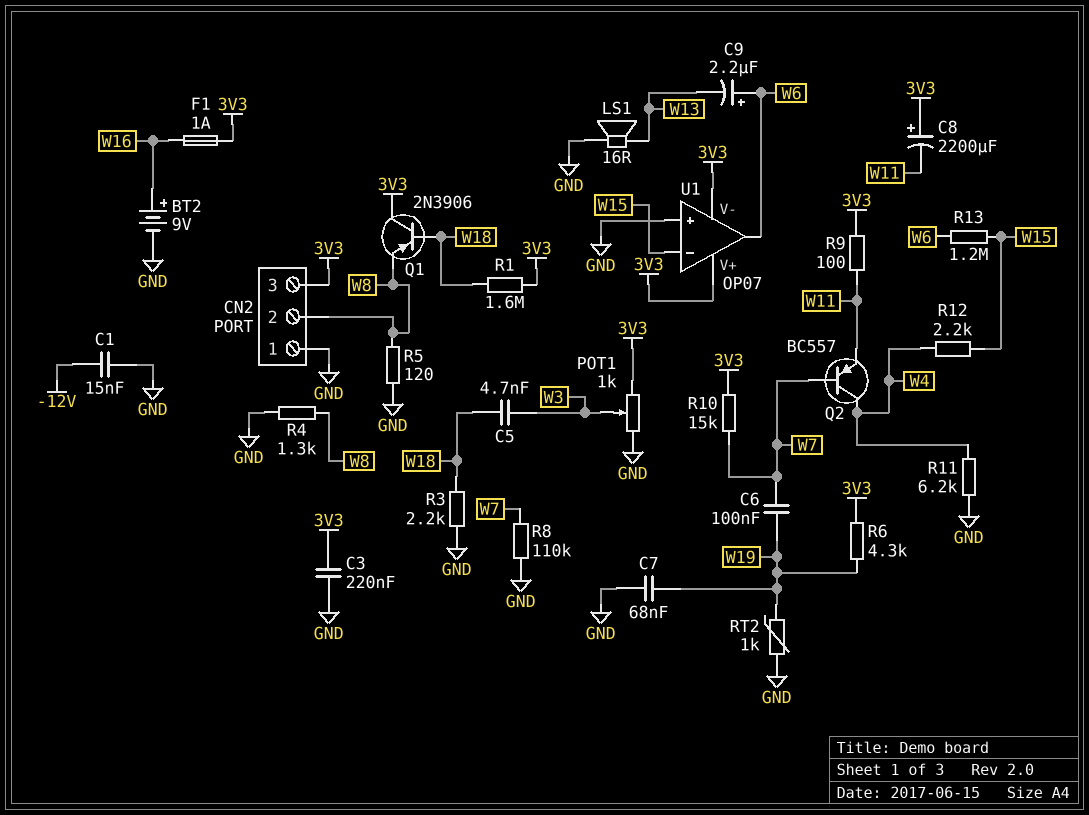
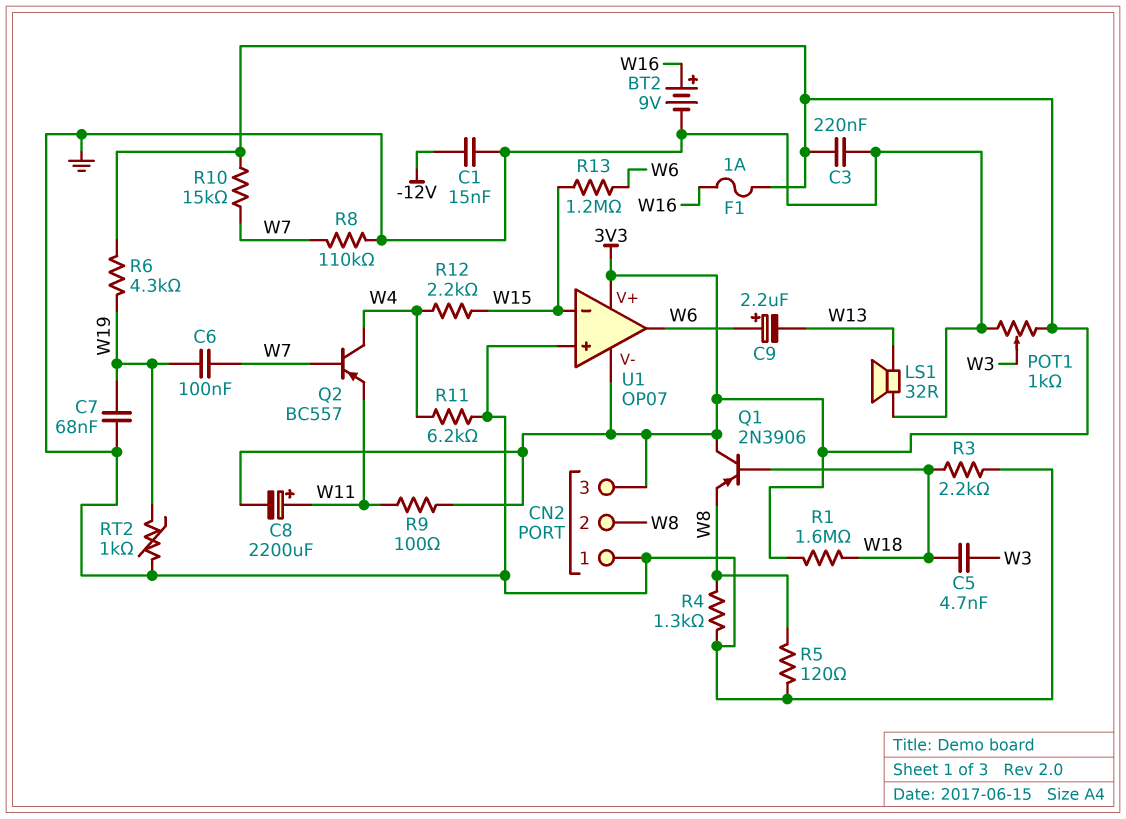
C8: 2200uF (plus 3V3, minus W11) -> 2200uF (plus W11, minus 3V3)
LS1: speaker 16R (GND, W13) -> speaker 32R (GND, W13)

